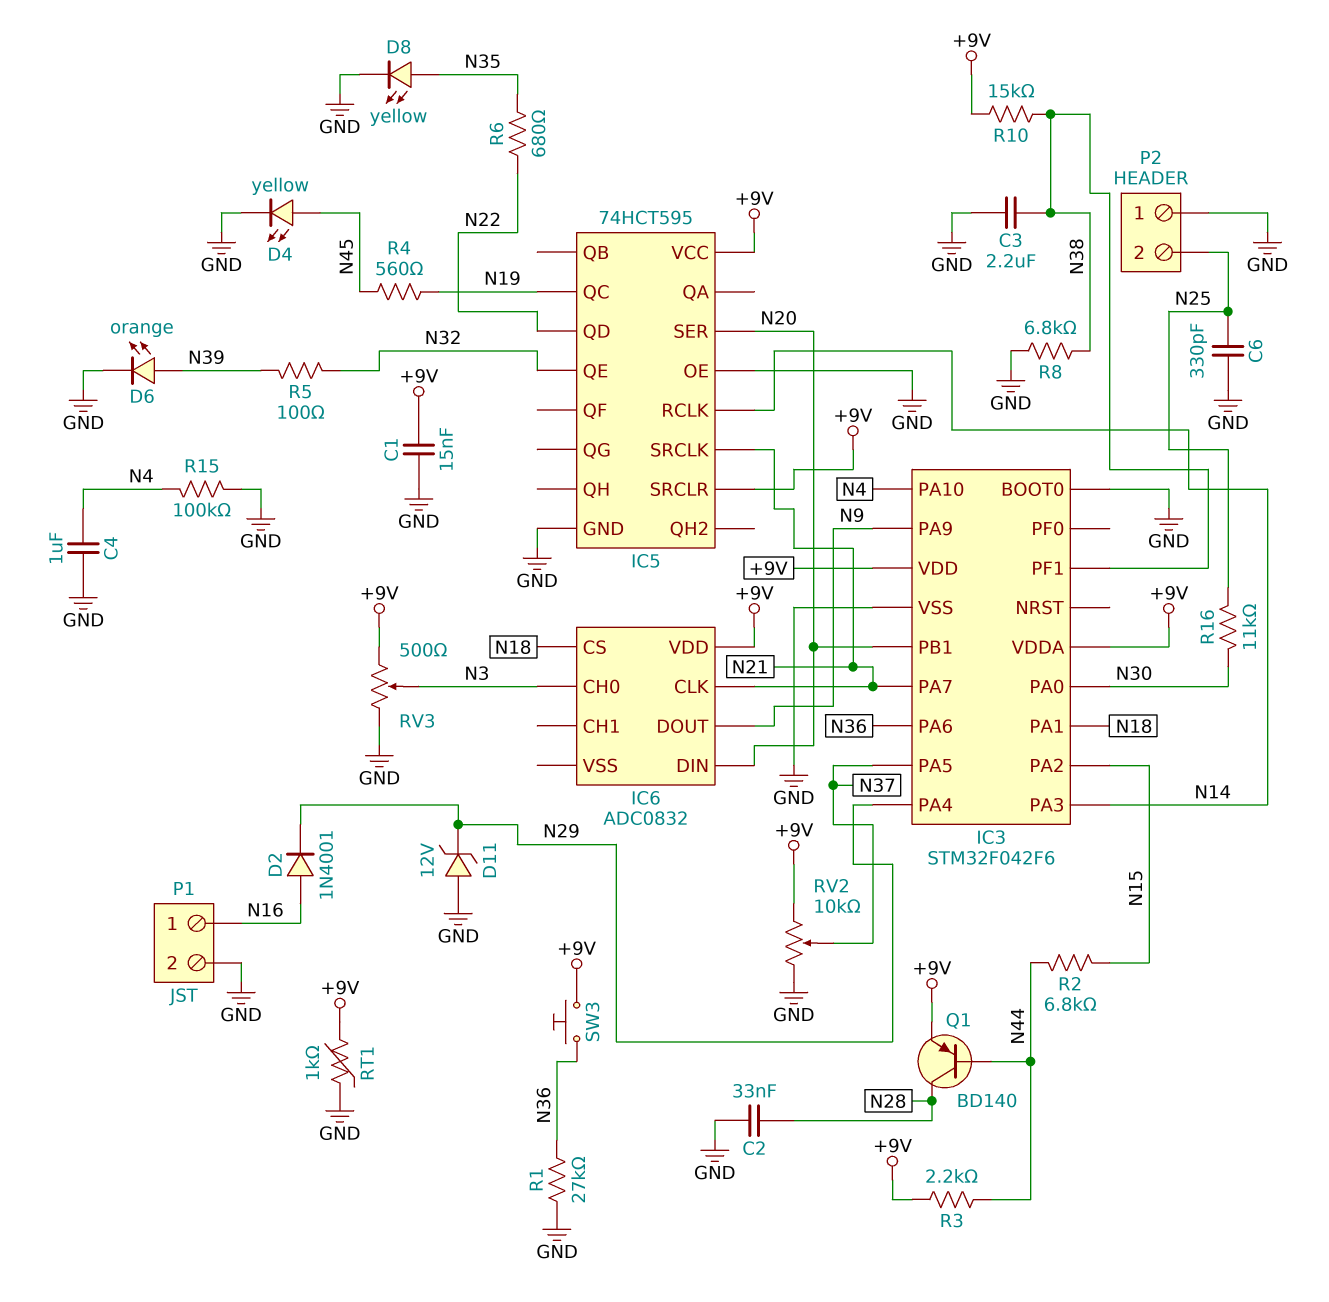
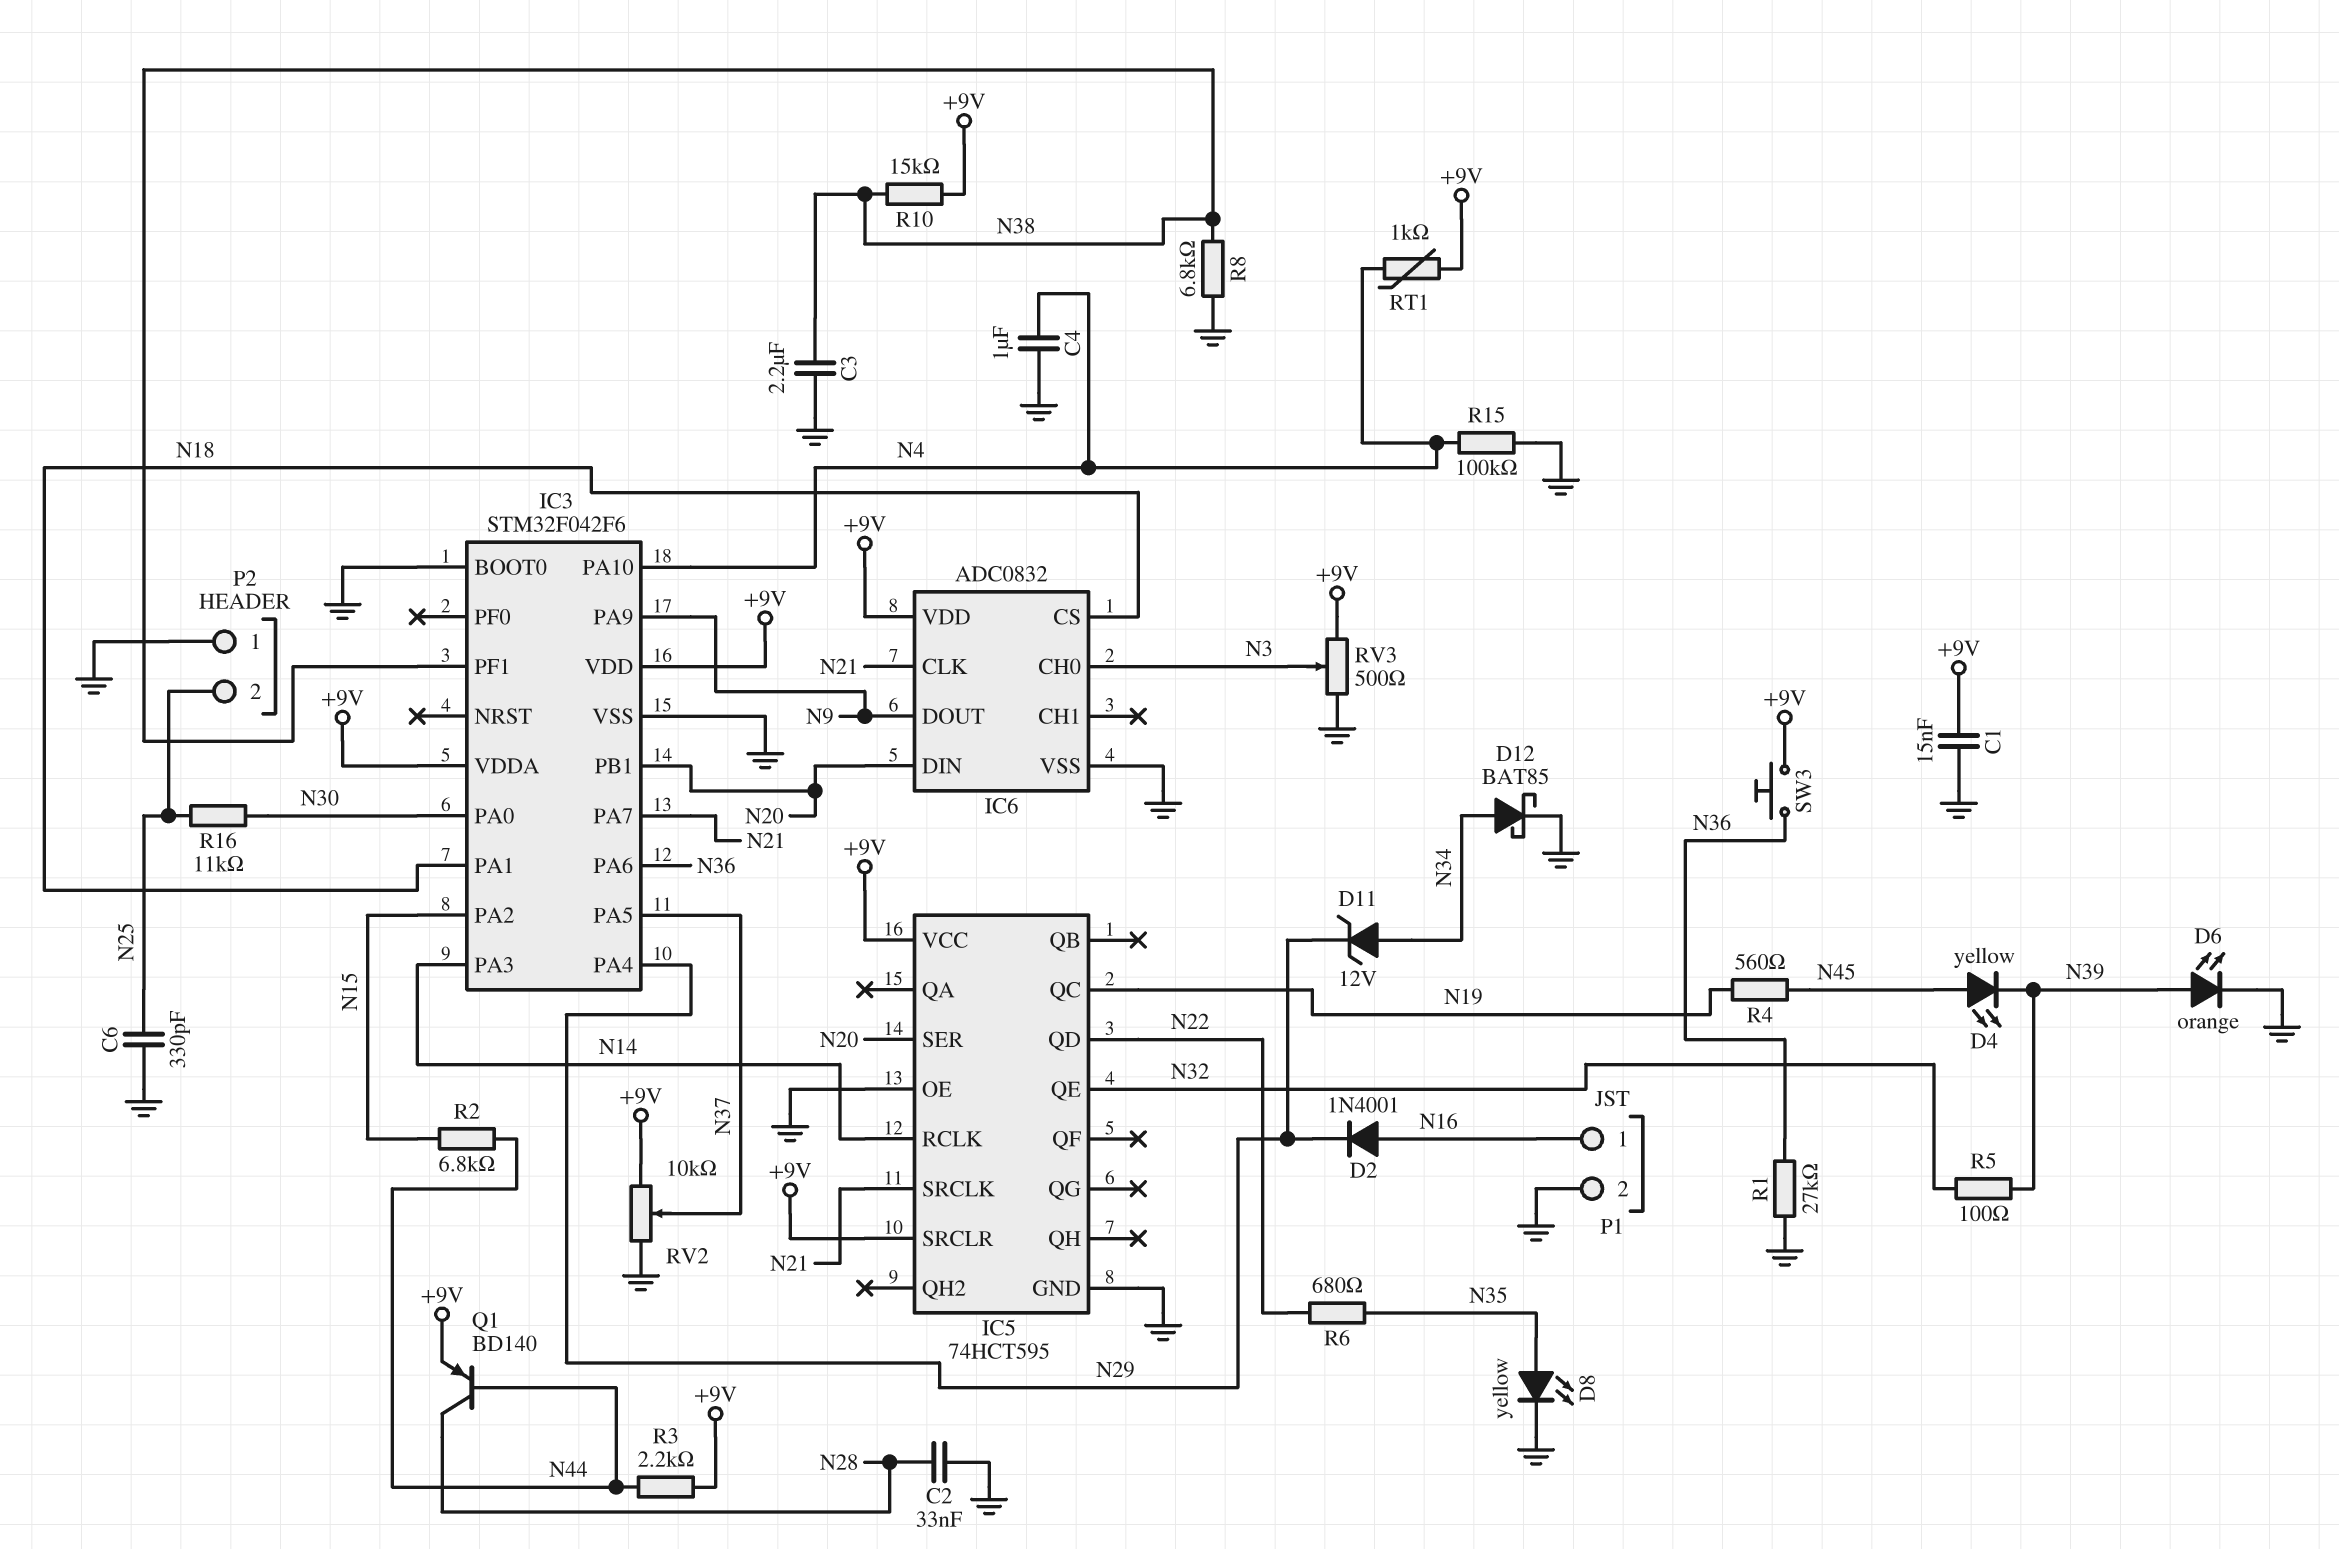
D4: LED yellow (A N45, K GND) -> LED yellow (A N45, K N39)
D11: zener 12V (A GND, K N29) -> zener 12V (A N34, K N29)
D12: none -> schottky BAT85 (A N34, K GND)
IC6 pin VSS: none -> GND
RT1: 1k (+9V, GND) -> 1k (+9V, N4)

